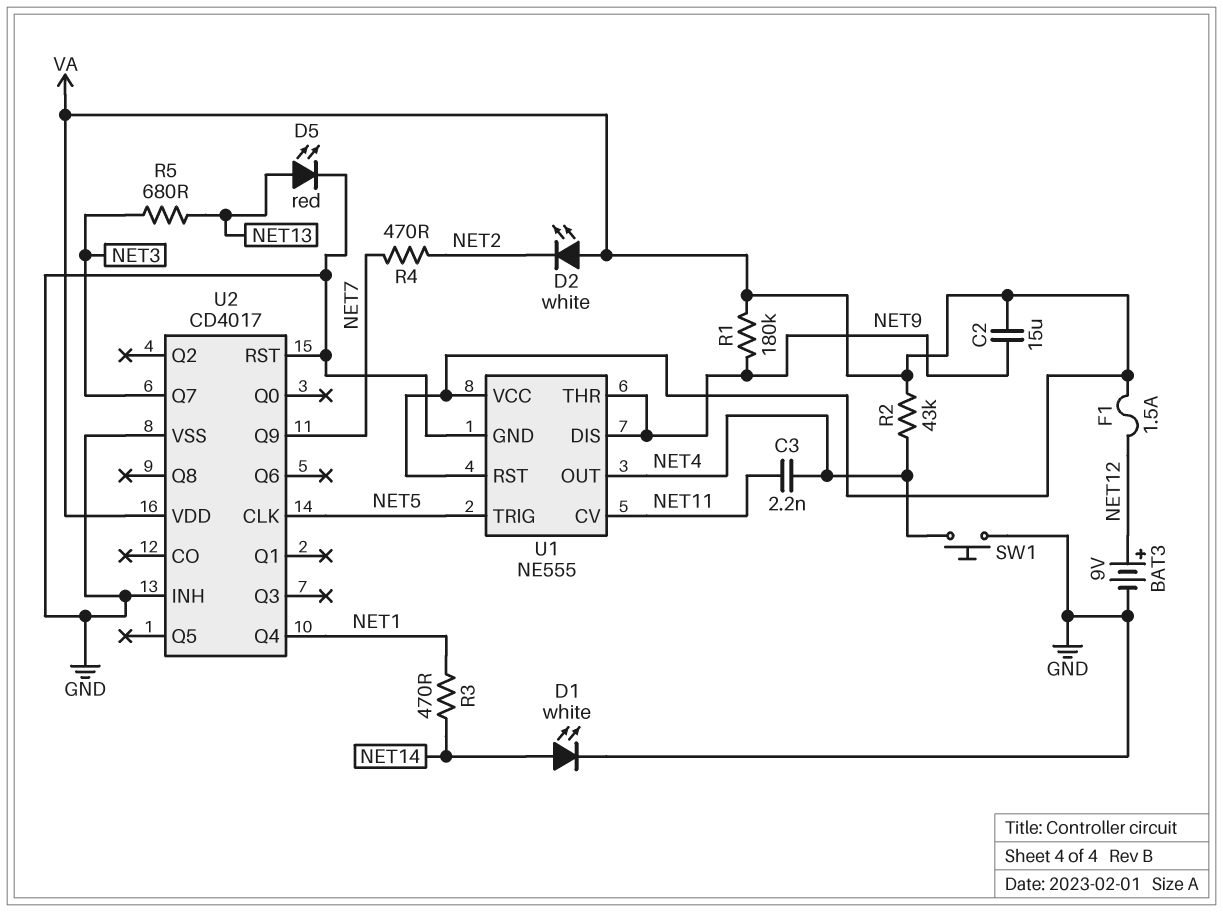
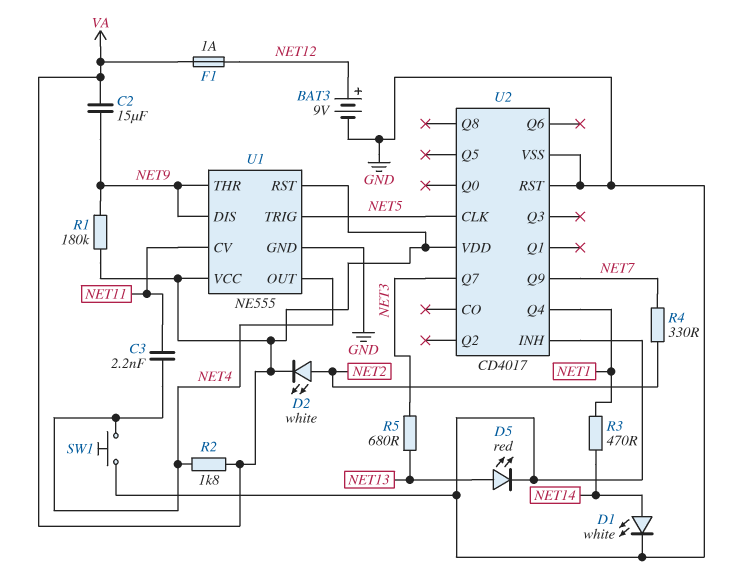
D2: LED white (A VA, K NET2) -> LED white (A NET2, K VA)
F1: 1.5A (NET12, VA) -> 1A (NET12, VA)
R2: 43k (NET4, VA) -> 1.8k (NET4, VA)
R4: 470 (NET2, NET7) -> 330 (NET2, NET7)

